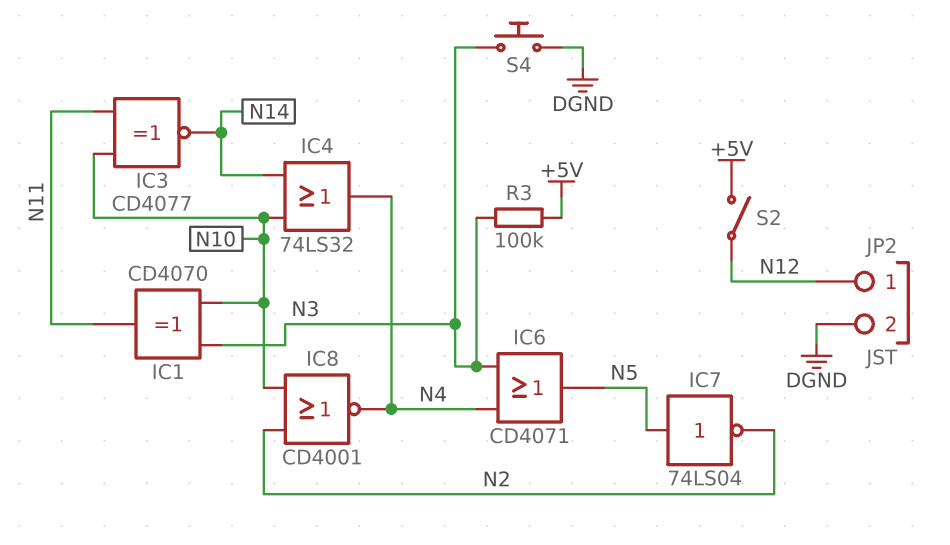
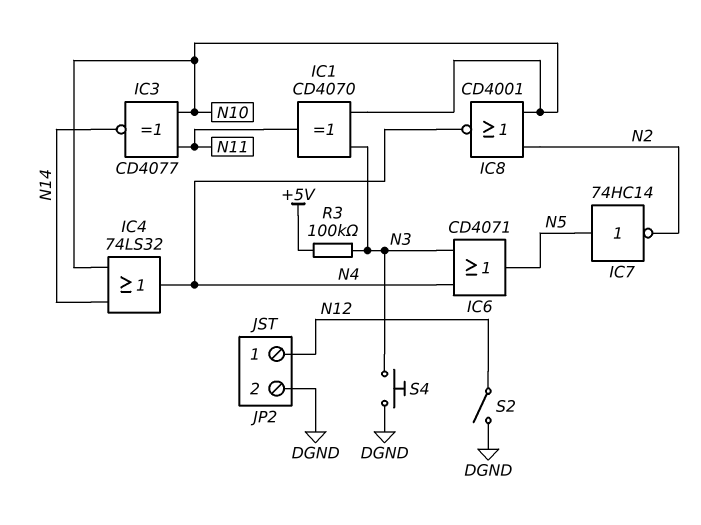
IC7: NOT 74LS04 (in N5, out N2) -> NOT 74HC14 (in N5, out N2)
S2: switch (+5V, N12) -> switch (DGND, N12)

